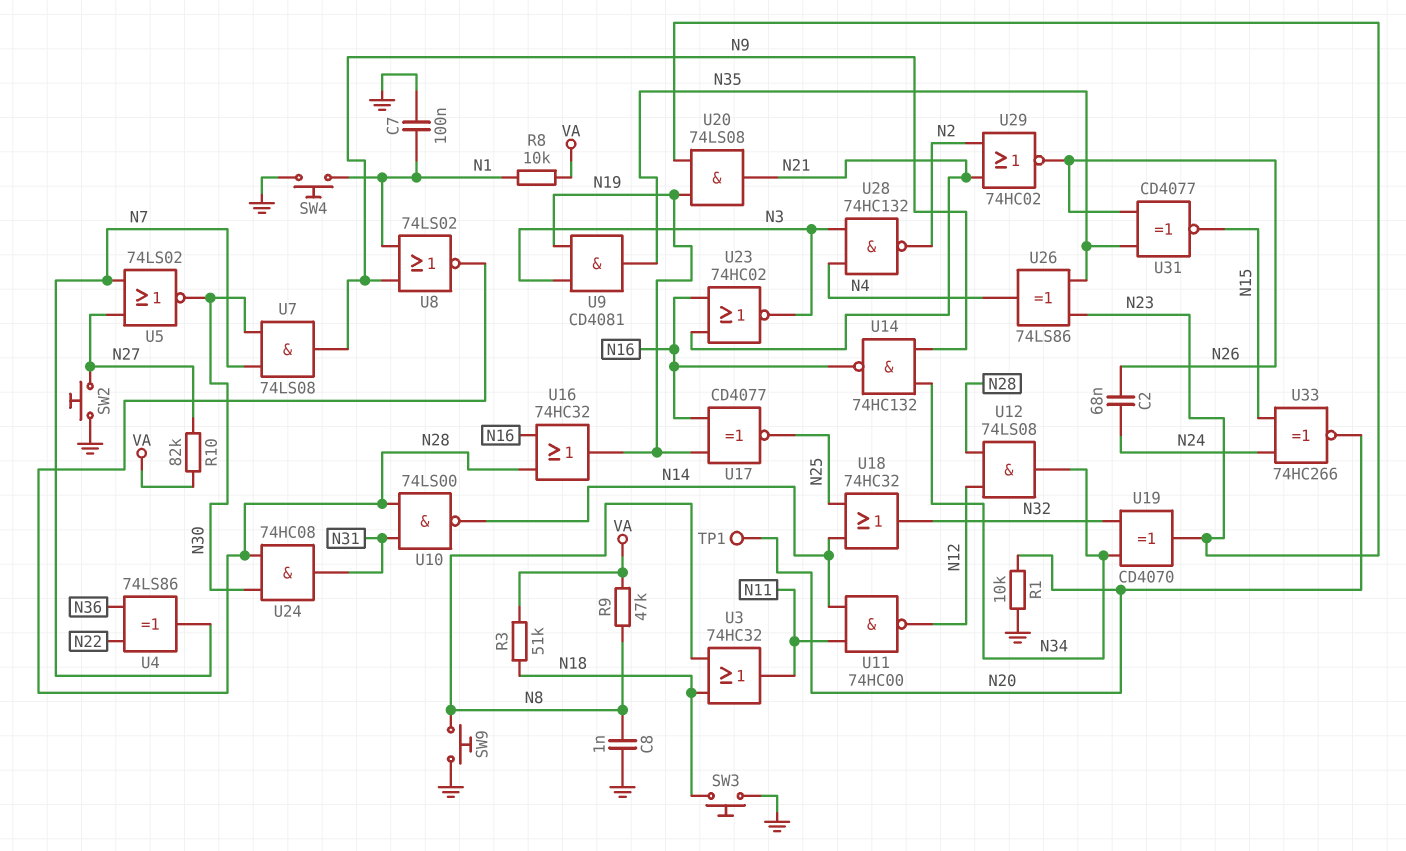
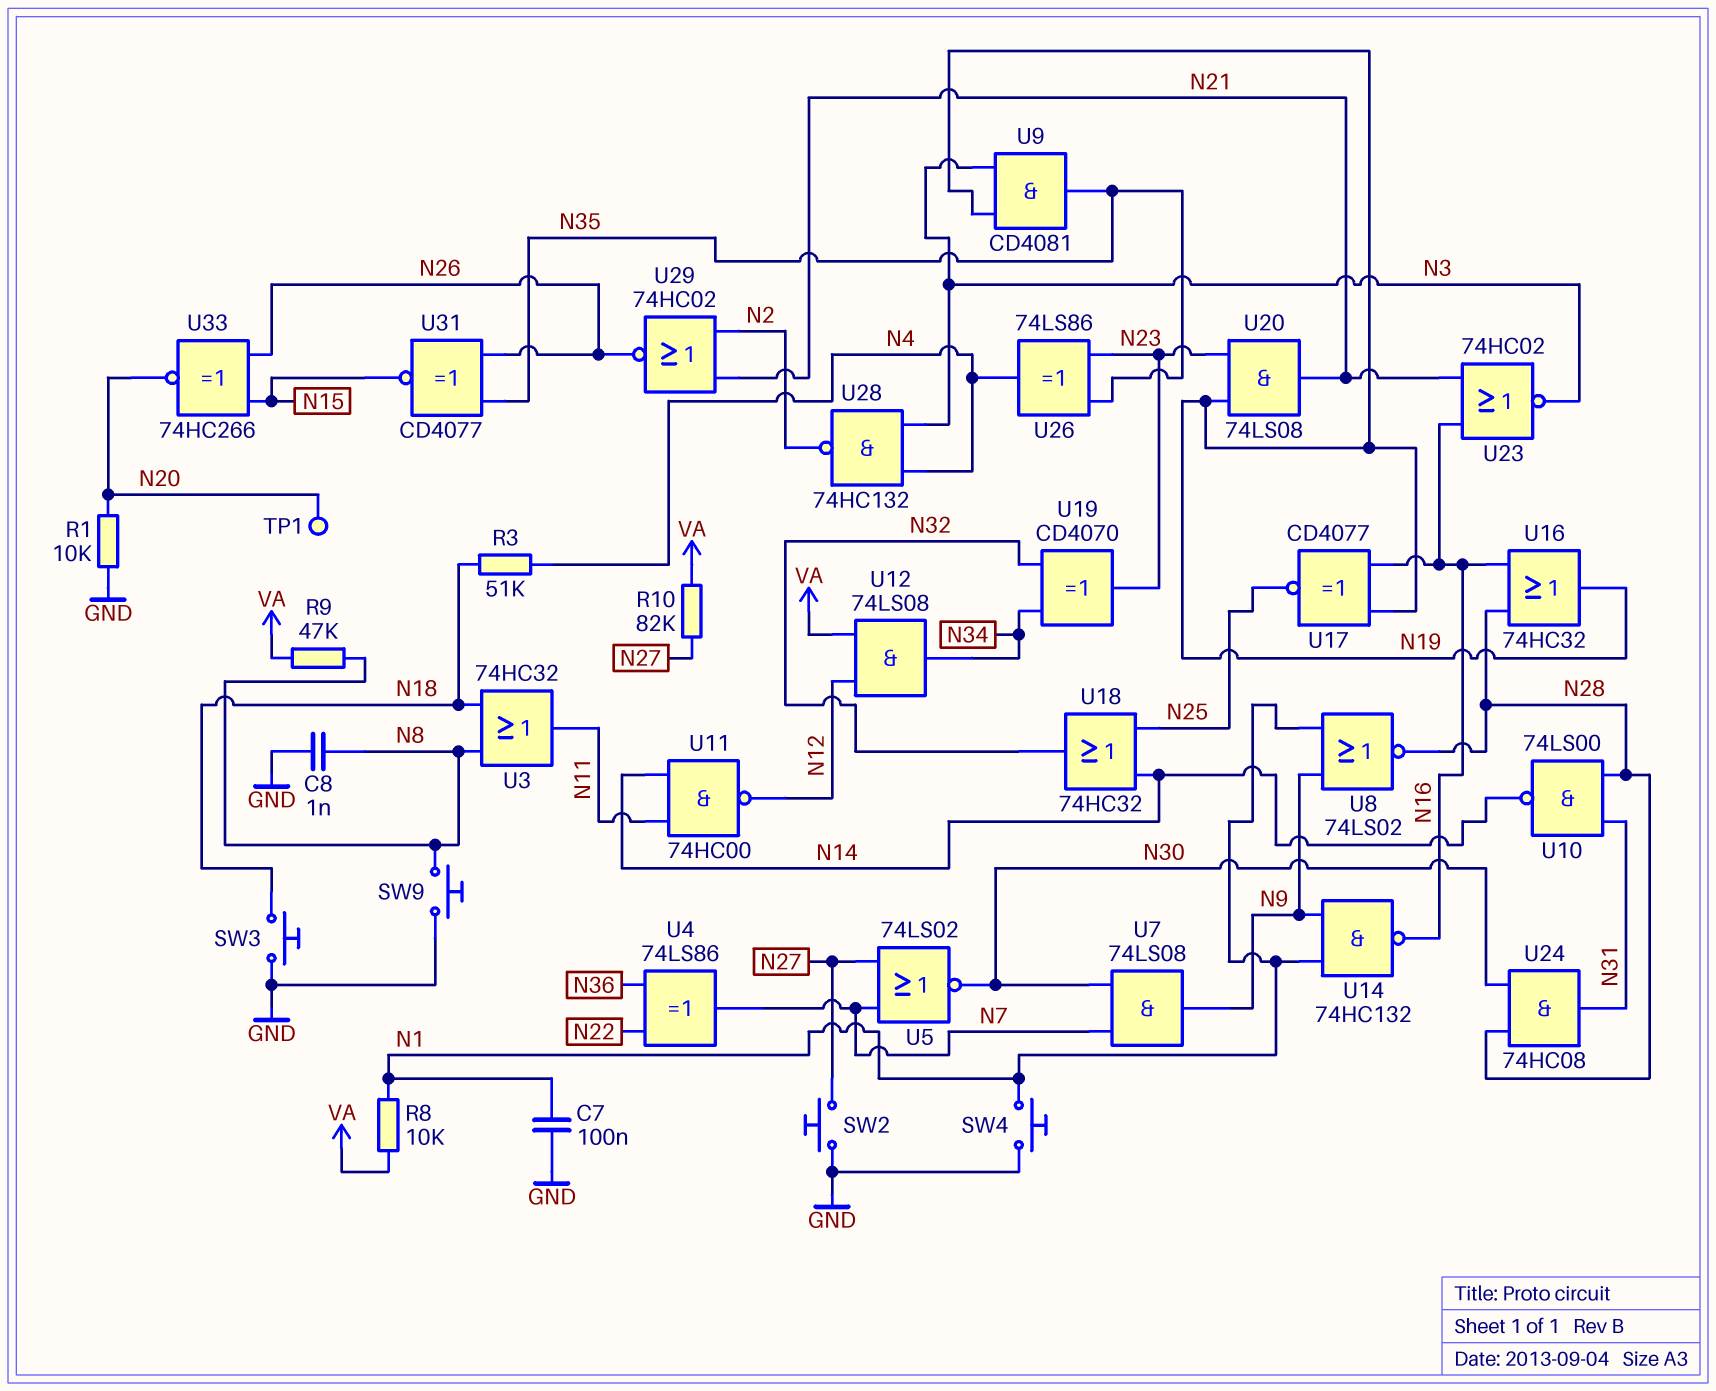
C2: 68nF (N24, N26) -> none
R3: 51k (N18, VA) -> 51k (N4, N18)
U12: AND 74LS08 (in N12, in N28, out N34) -> AND 74LS08 (in N12, in VA, out N34)
U14: NAND 74HC132 (in N9, in N34, out N16) -> NAND 74HC132 (in N1, in N9, out N16)
U33: XNOR 74HC266 (in N15, in N24, out N20) -> XNOR 74HC266 (in N15, in N26, out N20)

